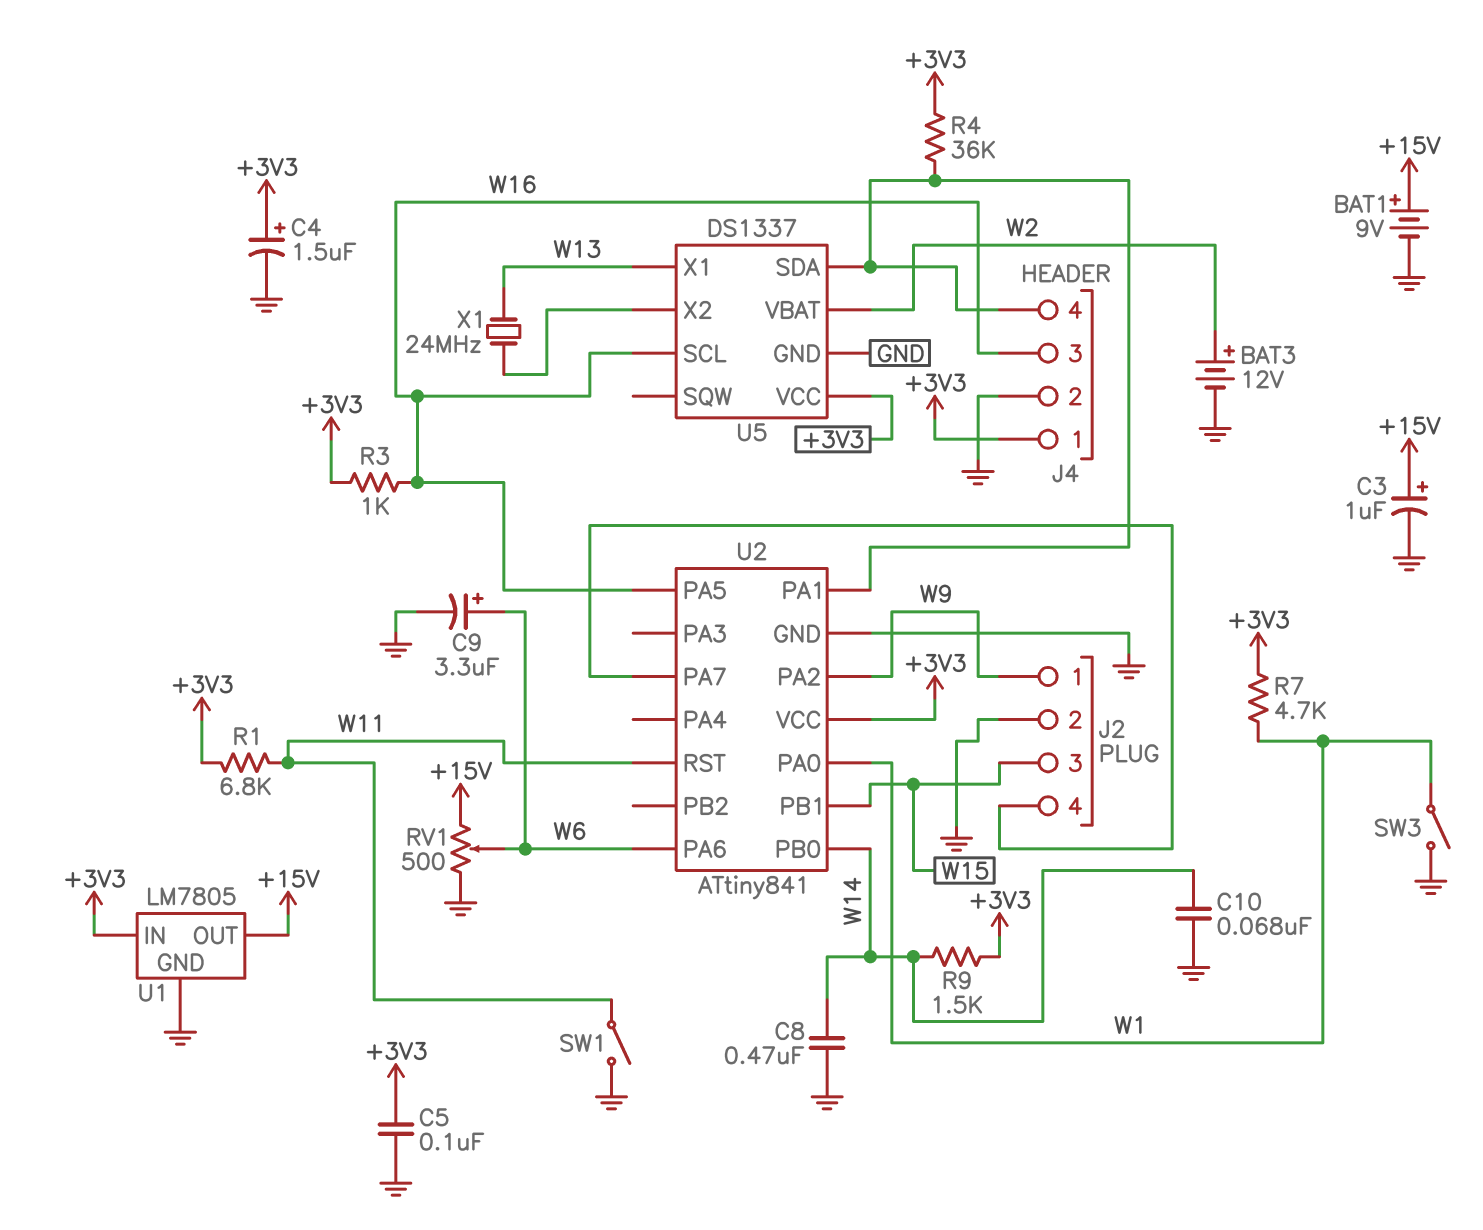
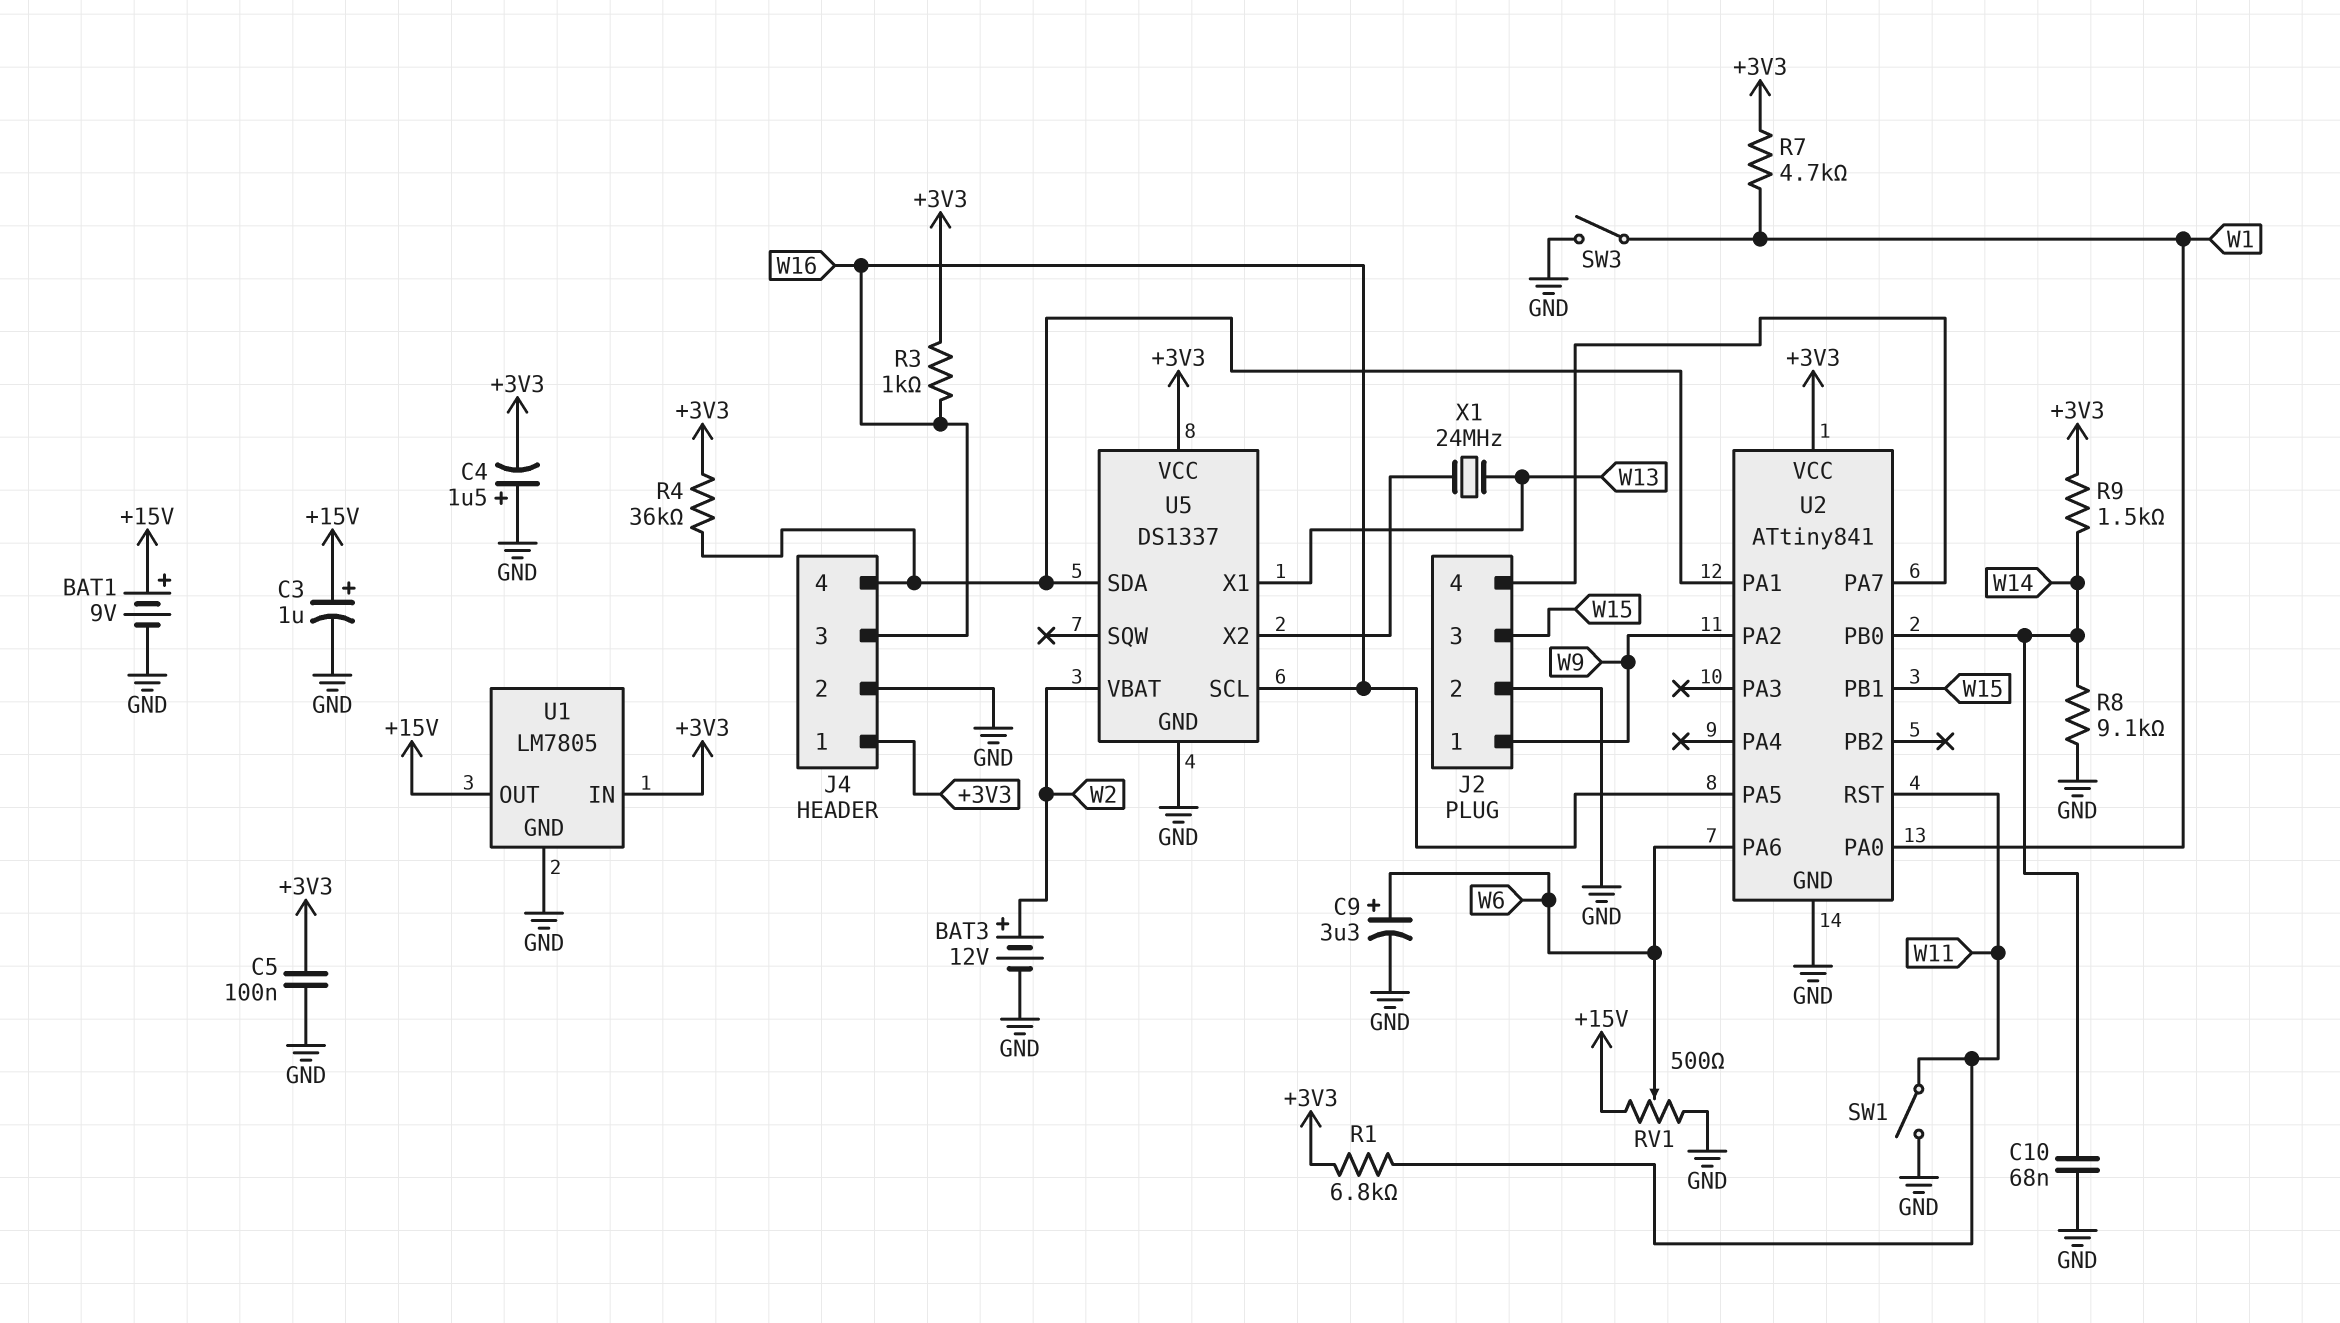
C4: 1.5uF (plus +3V3, minus GND) -> 1.5uF (plus GND, minus +3V3)
C8: 470nF (GND, W14) -> none
R8: none -> 9.1k (GND, W14)

